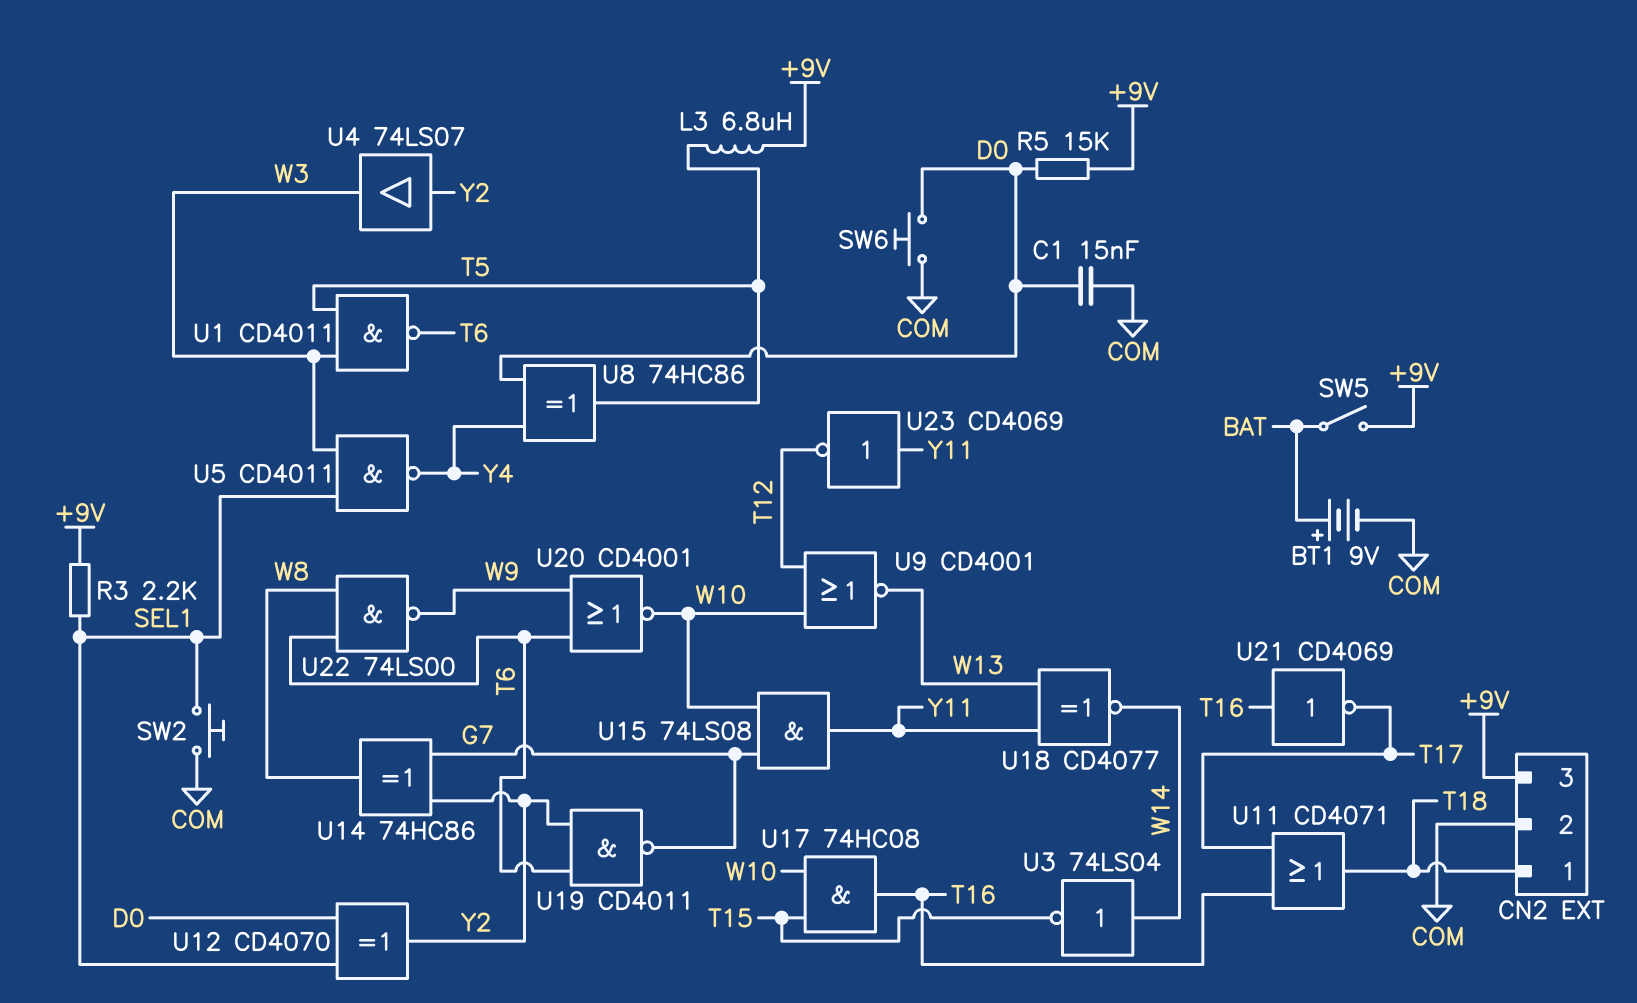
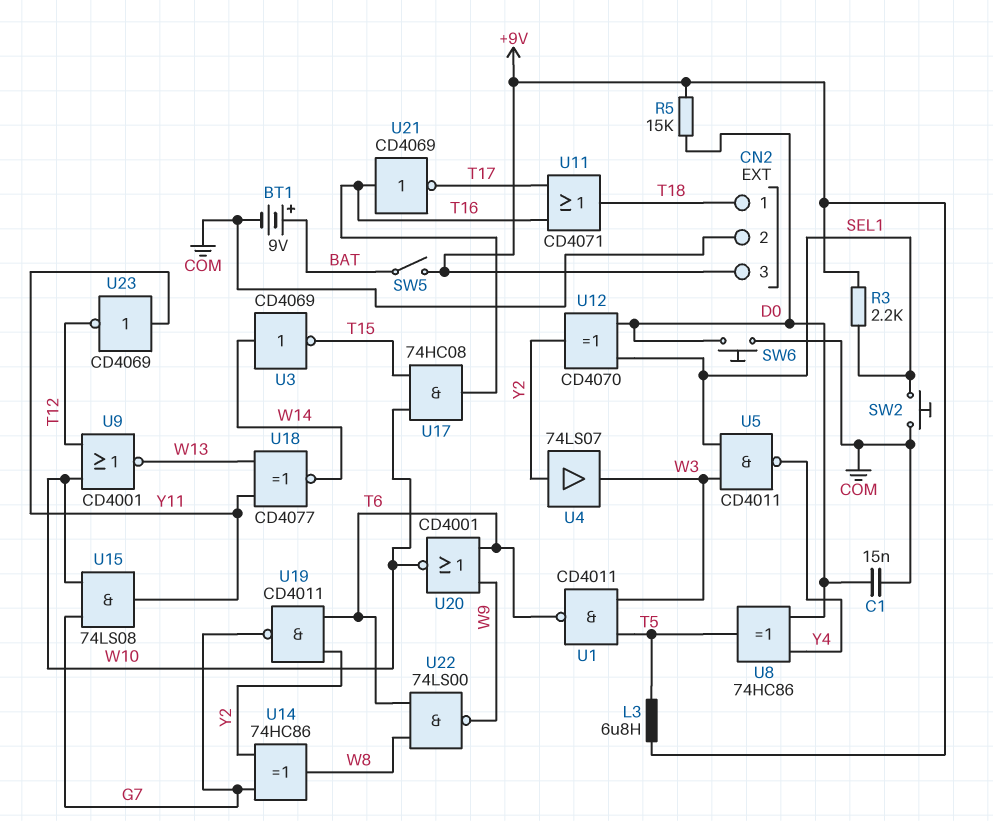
U3: NOT 74LS04 (in W14, out T15) -> NOT CD4069 (in W14, out T15)

